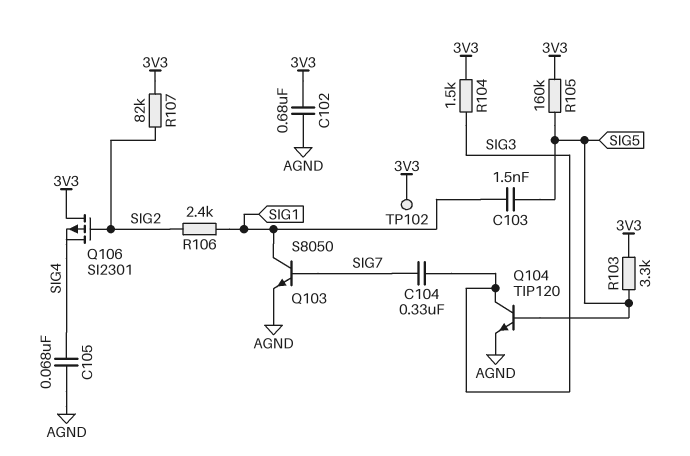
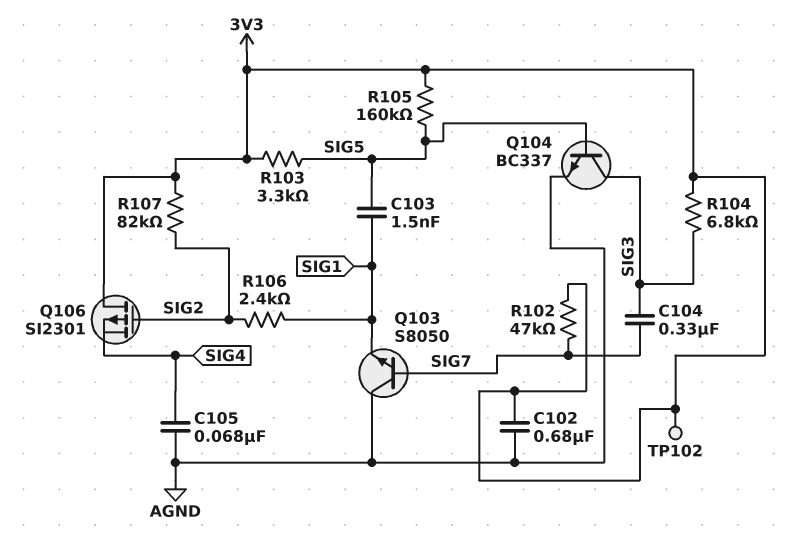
Q103: NPN S8050 (B SIG7, C SIG1, E AGND) -> NPN S8050 (B SIG7, C AGND, E SIG1)
Q104: NPN TIP120 (B SIG5, C SIG3, E AGND) -> NPN BC337 (B SIG5, C SIG3, E AGND)
R102: none -> 47k (3V3, SIG7)
R104: 1.5k (3V3, SIG3) -> 6.8k (3V3, SIG3)

